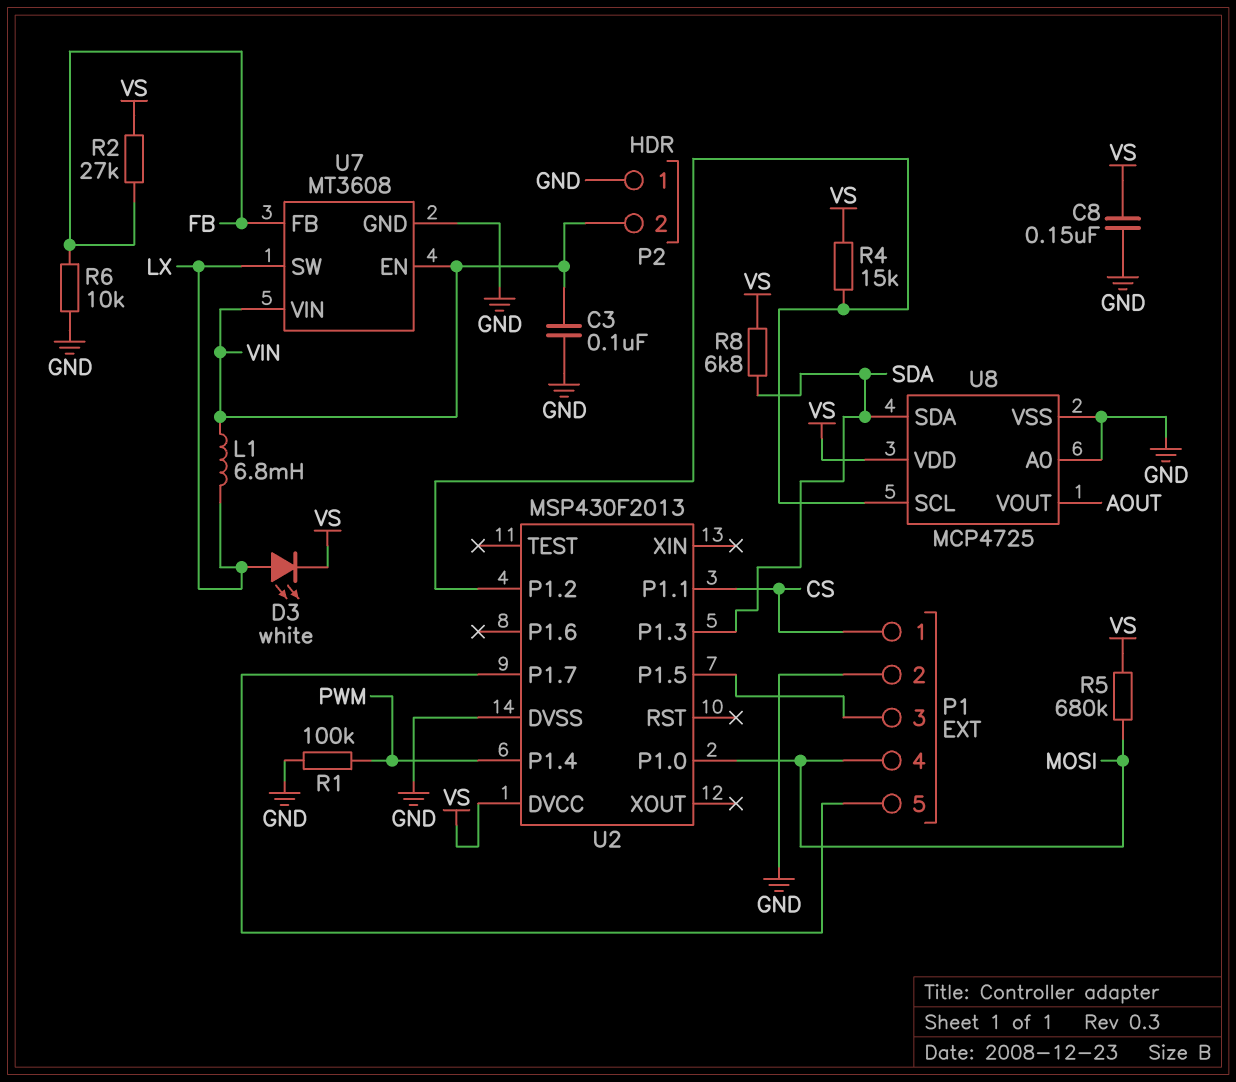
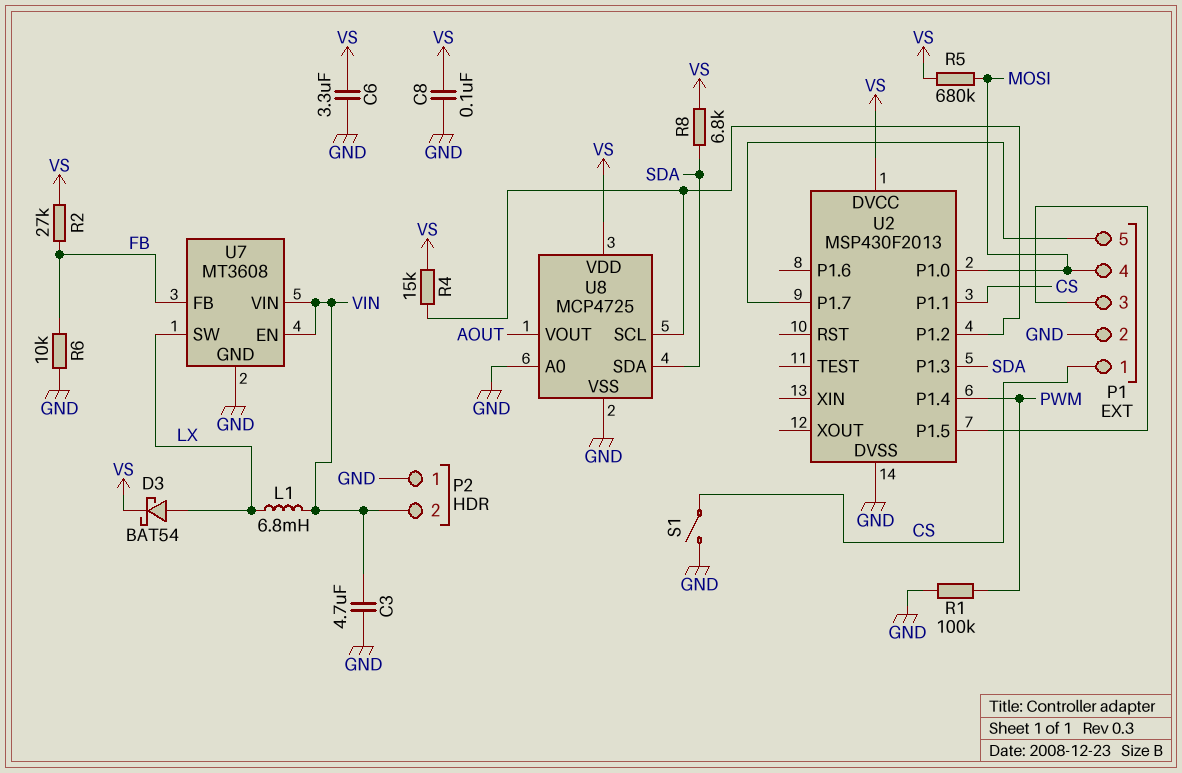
C3: 100nF (GND, VIN) -> 4.7uF (GND, VIN)
C6: none -> 3.3uF (GND, VS)
C8: 150nF (GND, VS) -> 100nF (GND, VS)
D3: LED white (A LX, K VS) -> schottky BAT54 (A LX, K VS)
S1: none -> switch (CS, GND)

